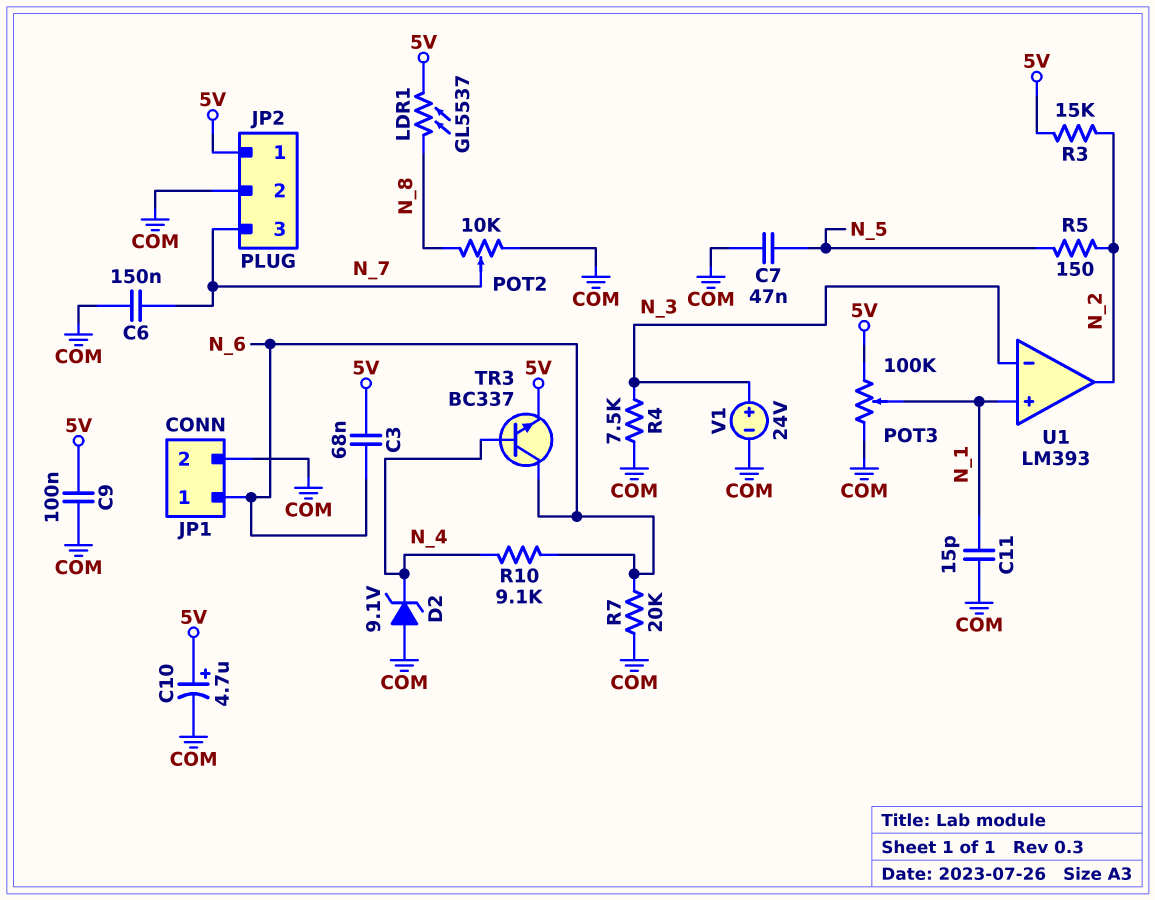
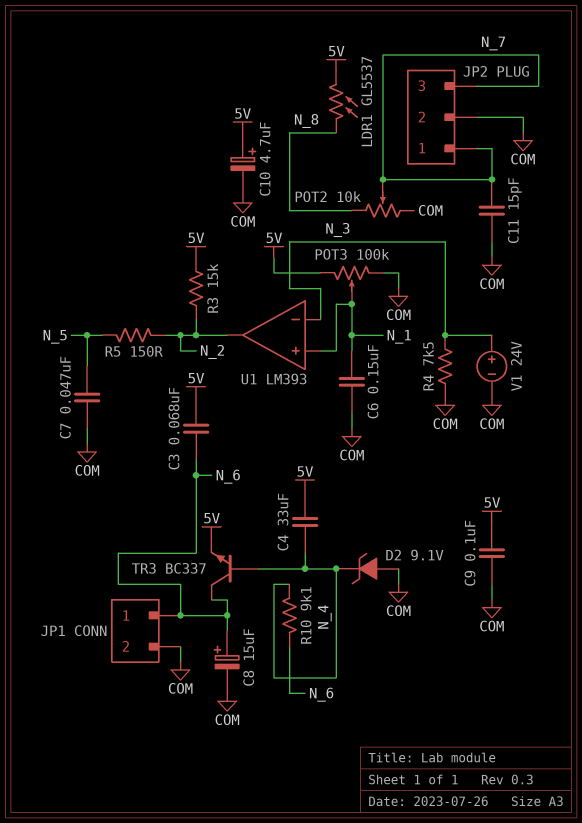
C4: none -> 33uF (5V, N_4)
C6: 150nF (COM, N_7) -> 150nF (COM, N_1)
C8: none -> 15uF (plus N_6, minus COM)
C11: 15pF (COM, N_1) -> 15pF (COM, N_7)
JP2 pin 1: 5V -> N_7
R7: 20k (COM, N_6) -> none

